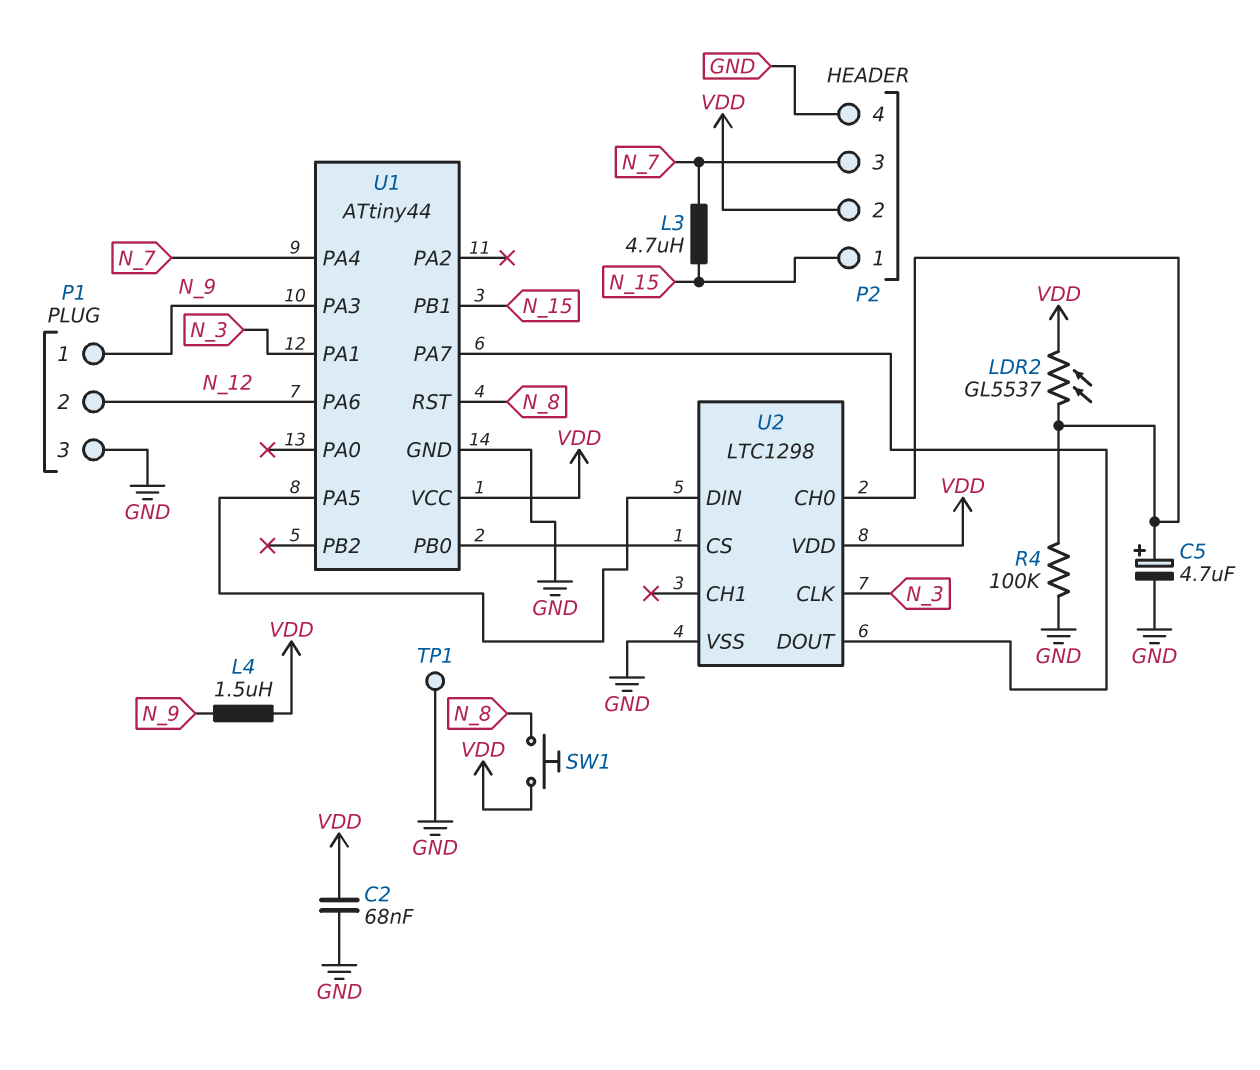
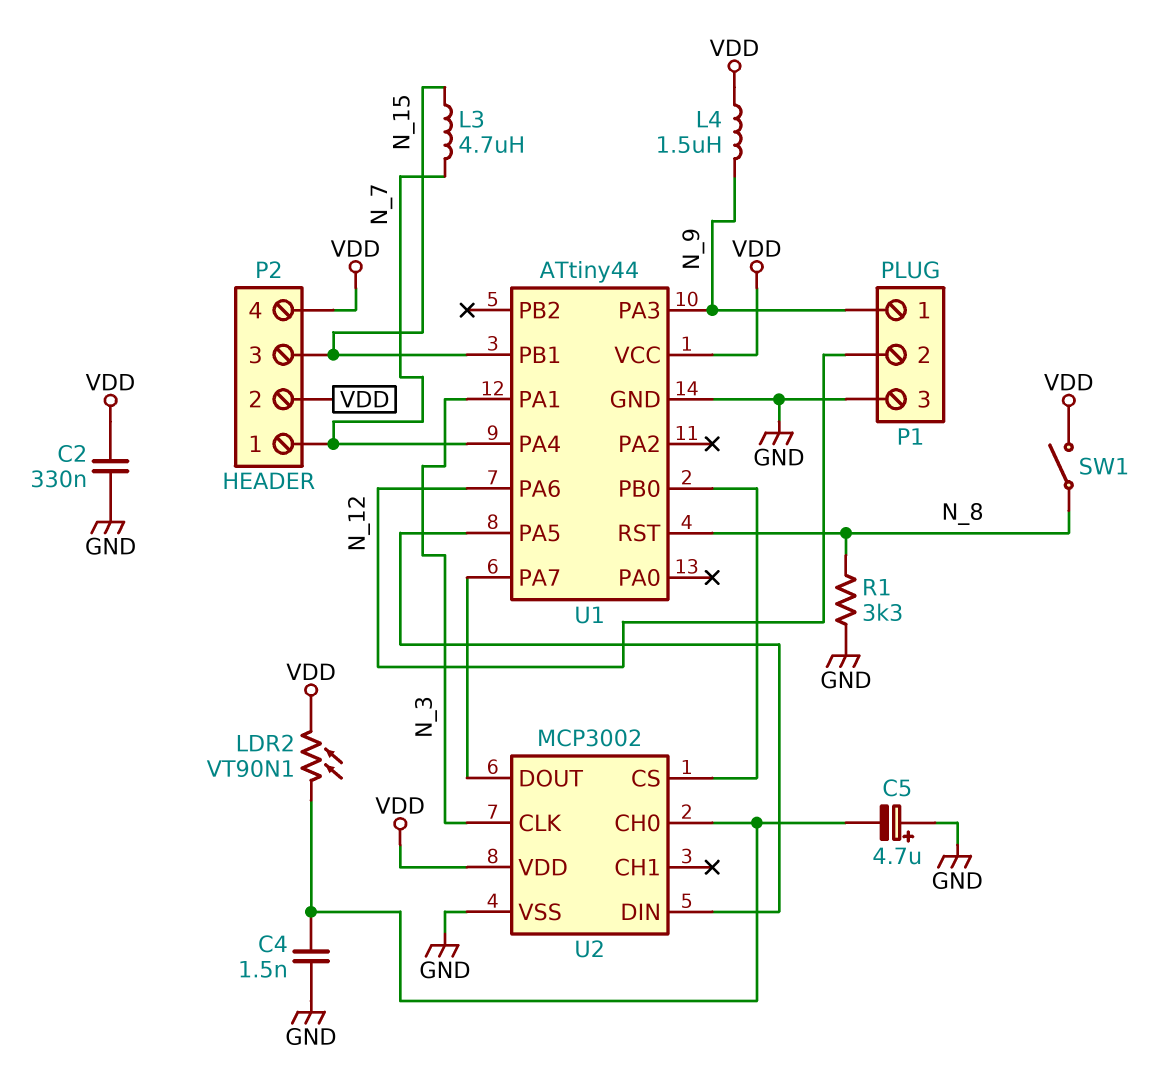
C2: 68nF (GND, VDD) -> 330nF (GND, VDD)
C4: none -> 1.5nF (GND, U2/CH0)
C5: 4.7uF (plus U2/CH0, minus GND) -> 4.7uF (plus GND, minus U2/CH0)
LDR2: GL5537 (U2/CH0, VDD) -> VT90N1 (U2/CH0, VDD)
P2 pin 1: N_15 -> N_7
P2 pin 3: N_7 -> N_15
P2 pin 4: GND -> VDD
R1: none -> 3.3k (GND, N_8)
R4: 100k (GND, U2/CH0) -> none
SW1: button (N_8, VDD) -> switch (N_8, VDD)
TP1: test point (GND) -> none
U2: LTC1298 -> MCP3002

